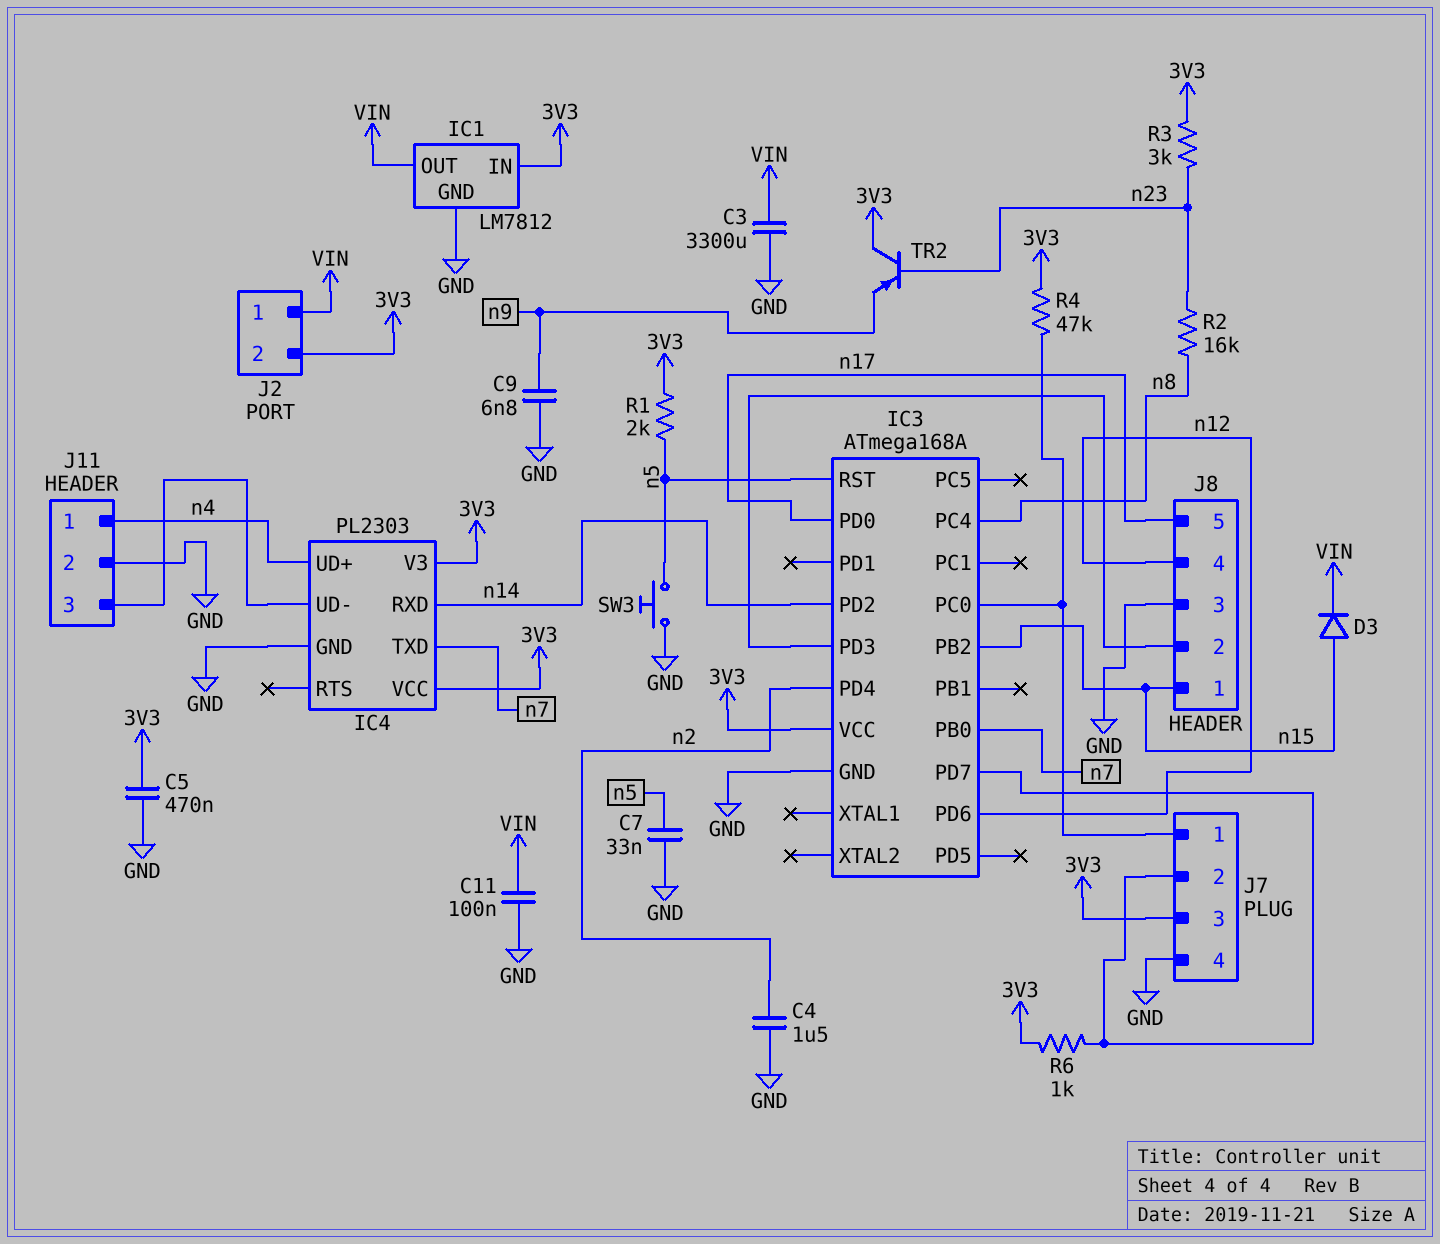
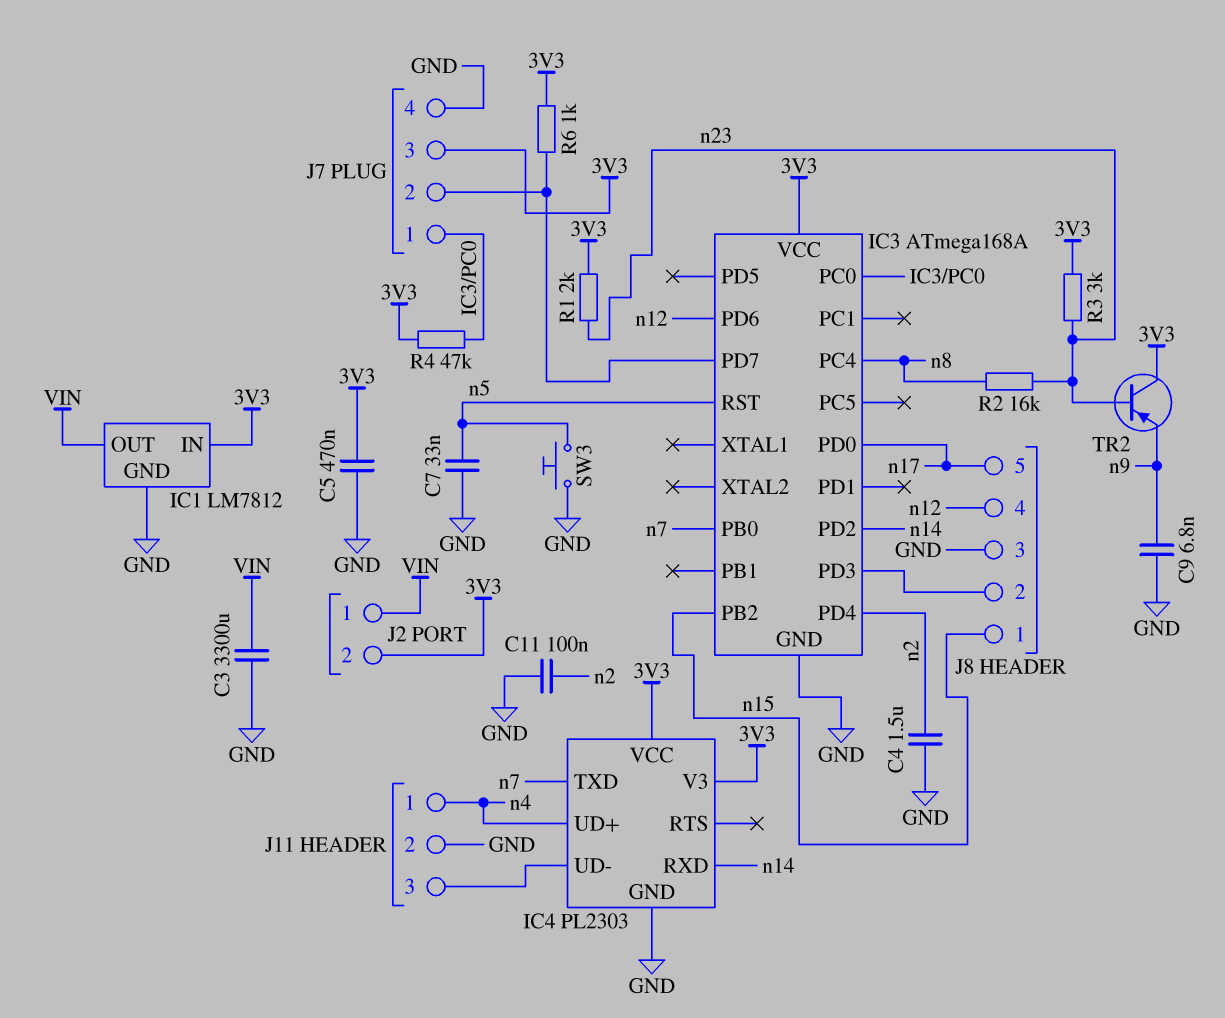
C11: 100nF (GND, VIN) -> 100nF (GND, n2)
D3: diode (A n15, K VIN) -> none
R1: 2k (3V3, n5) -> 2k (3V3, n23)

